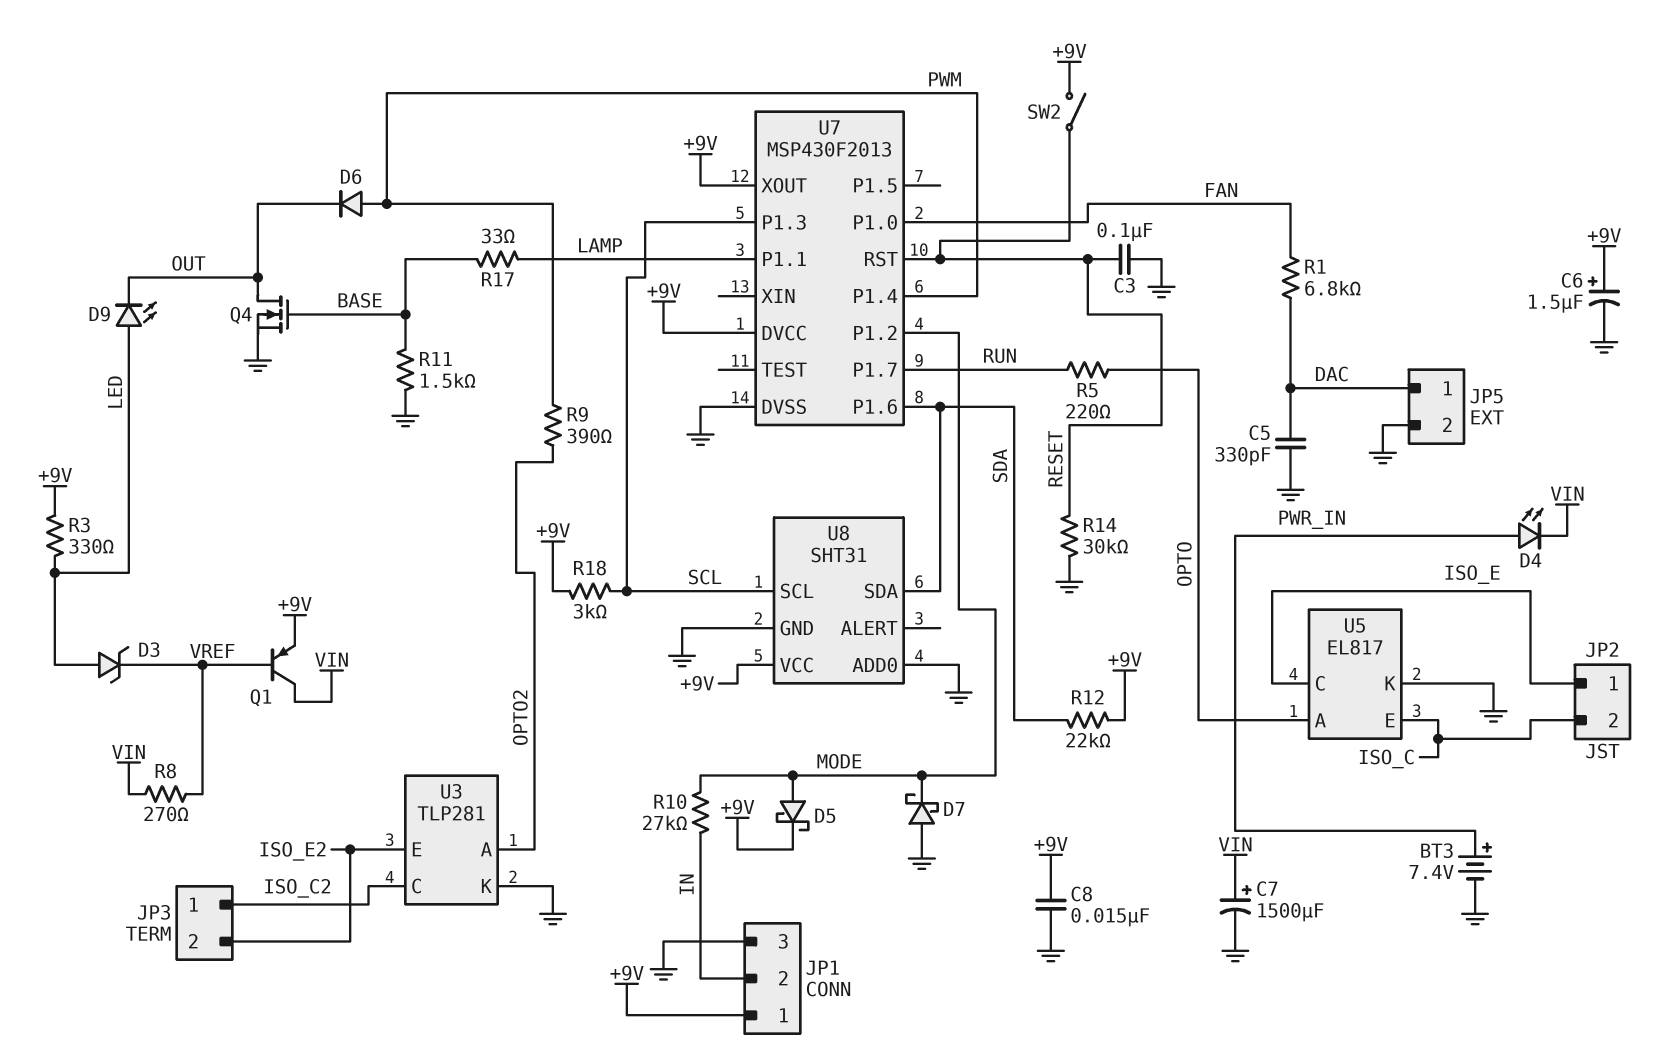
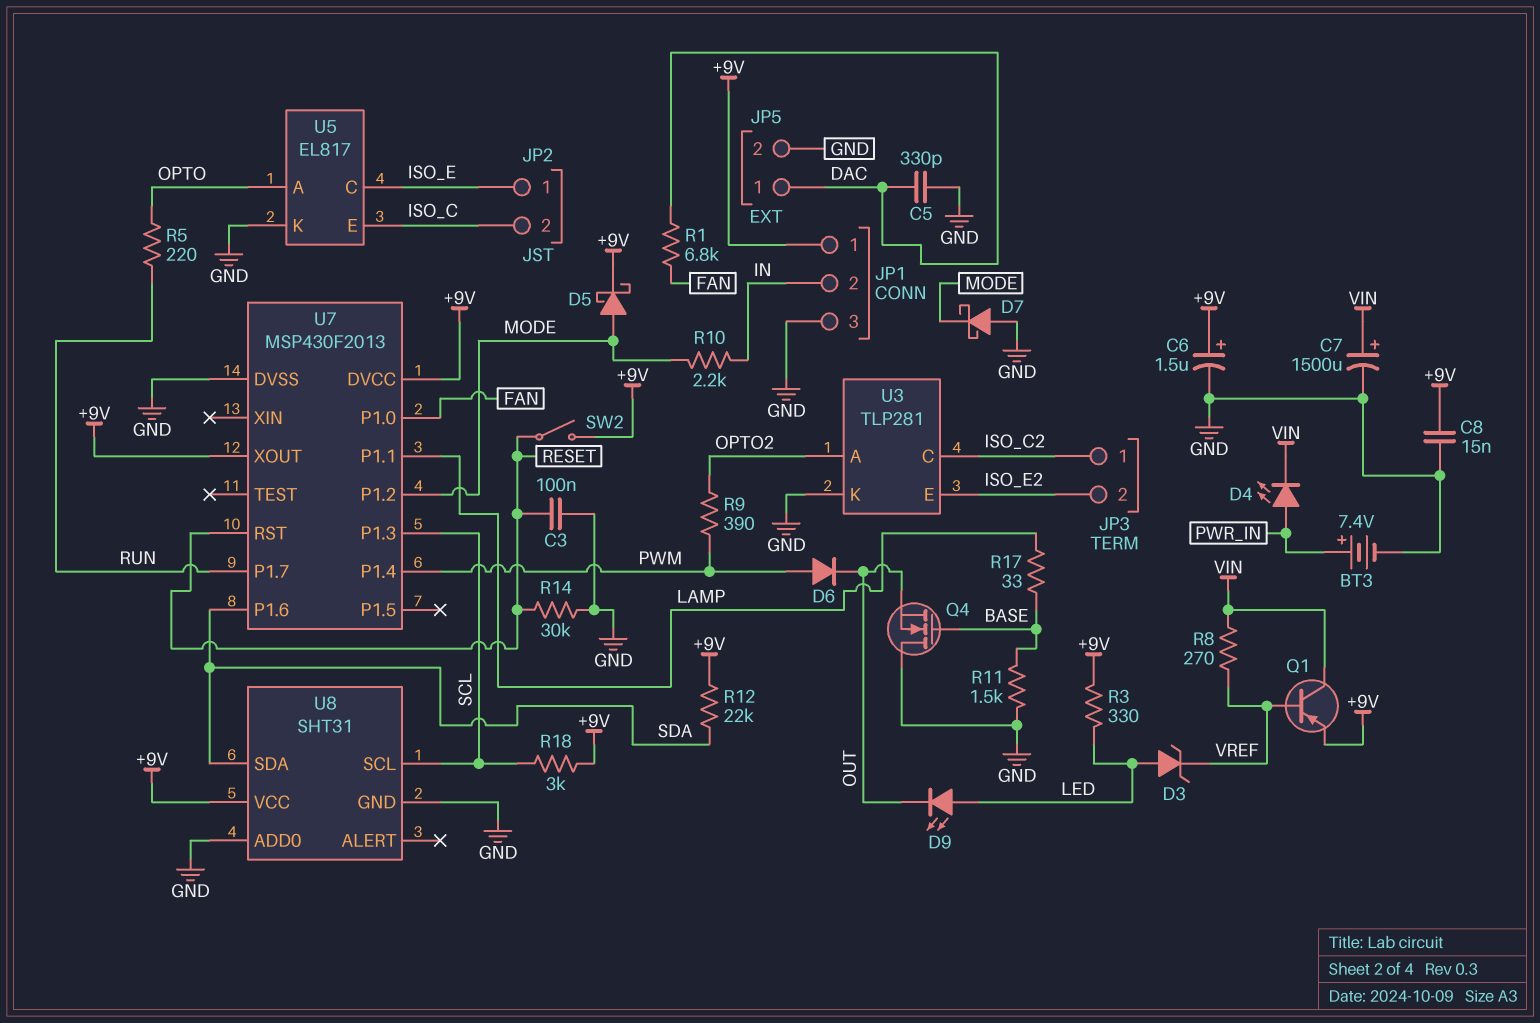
Q4: NMOS (G BASE, D OUT, S GND) -> NMOS (G BASE, D GND, S OUT)
R10: 27k (IN, MODE) -> 2.2k (IN, MODE)

